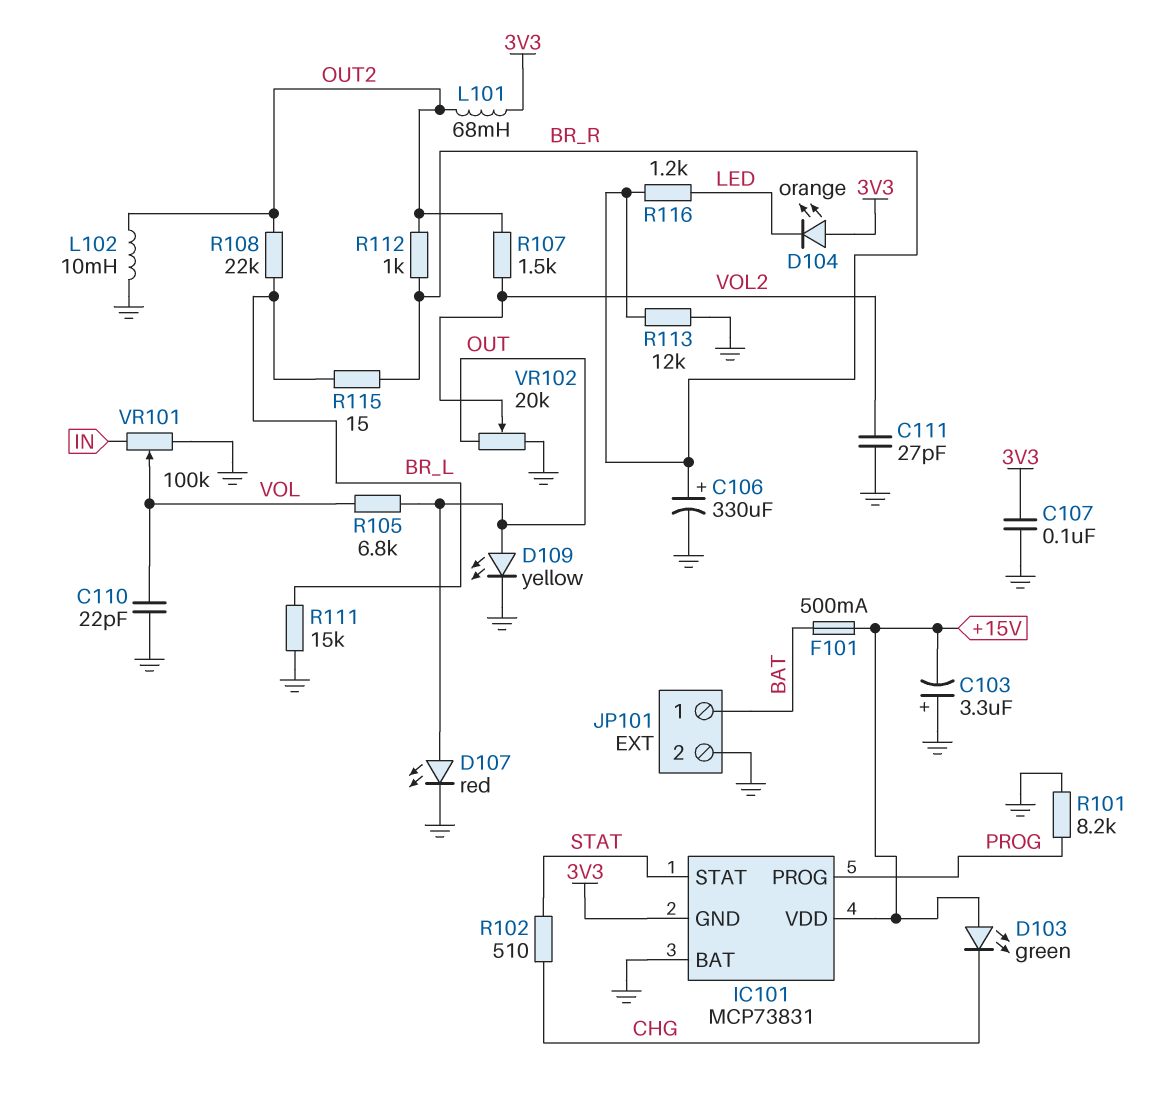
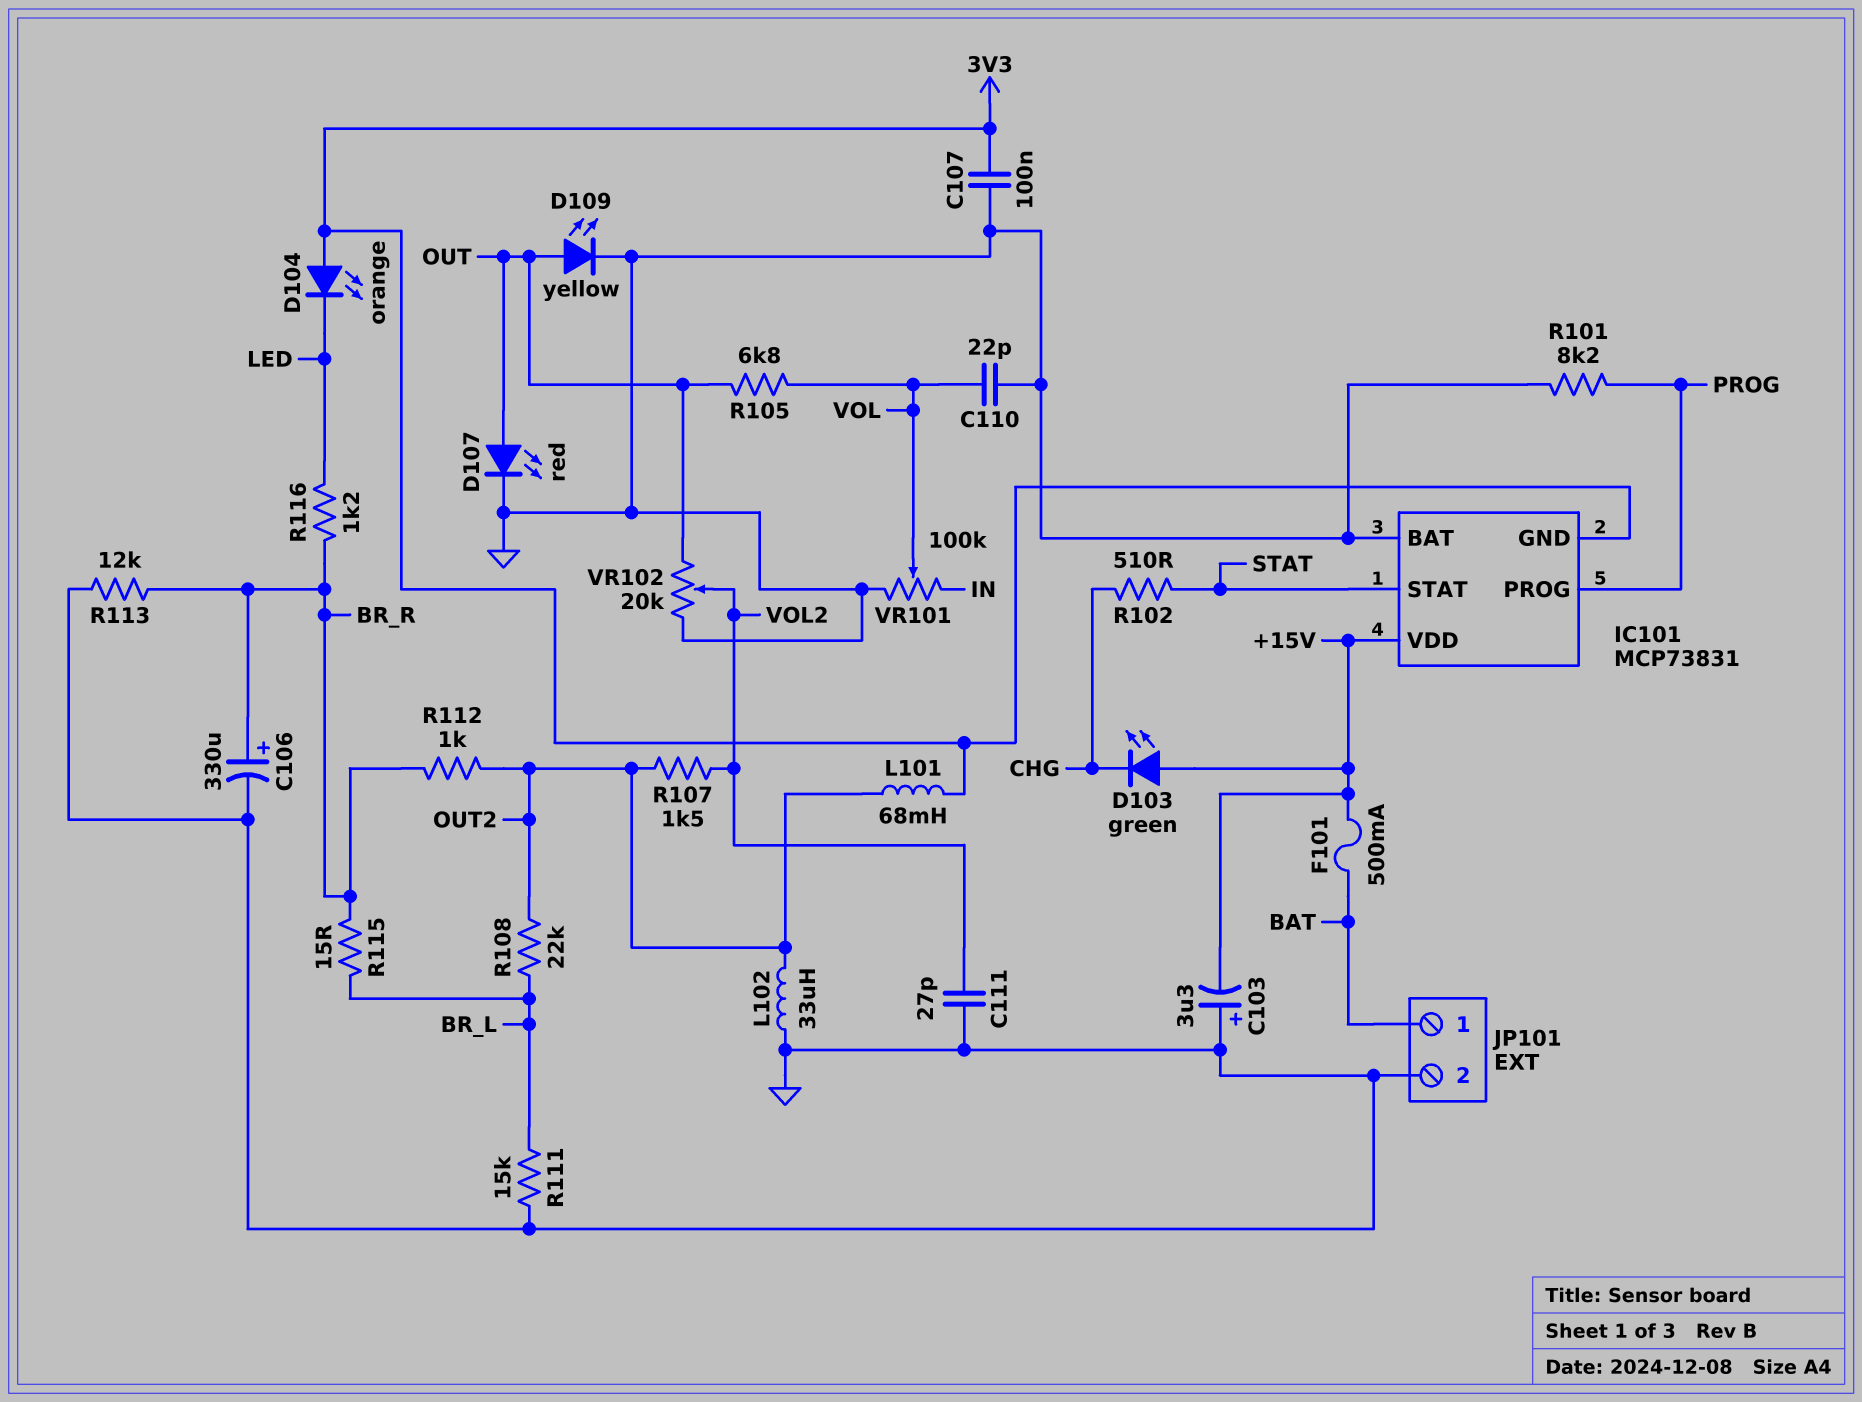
L102: 10mH (GND, OUT2) -> 33uH (GND, OUT2)

